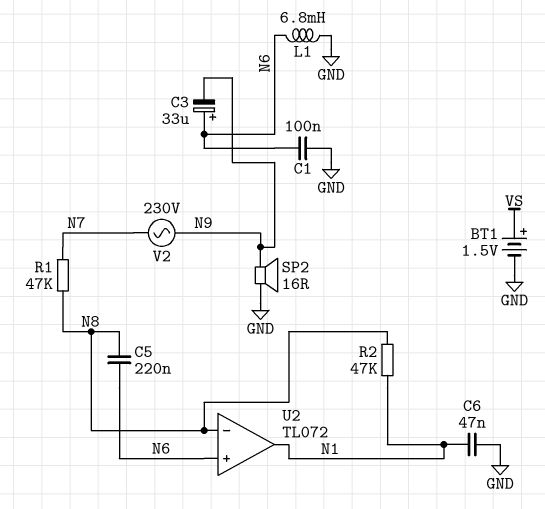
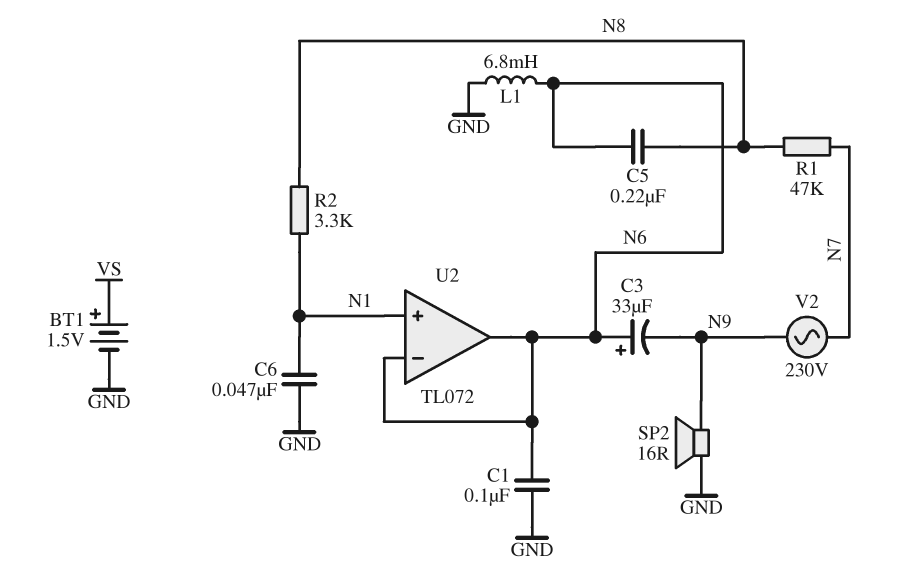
R2: 47k (N1, N8) -> 3.3k (N1, N8)
U2 pin in+: N6 -> N1
U2 pin in-: N8 -> N6
U2 pin out: N1 -> N6

